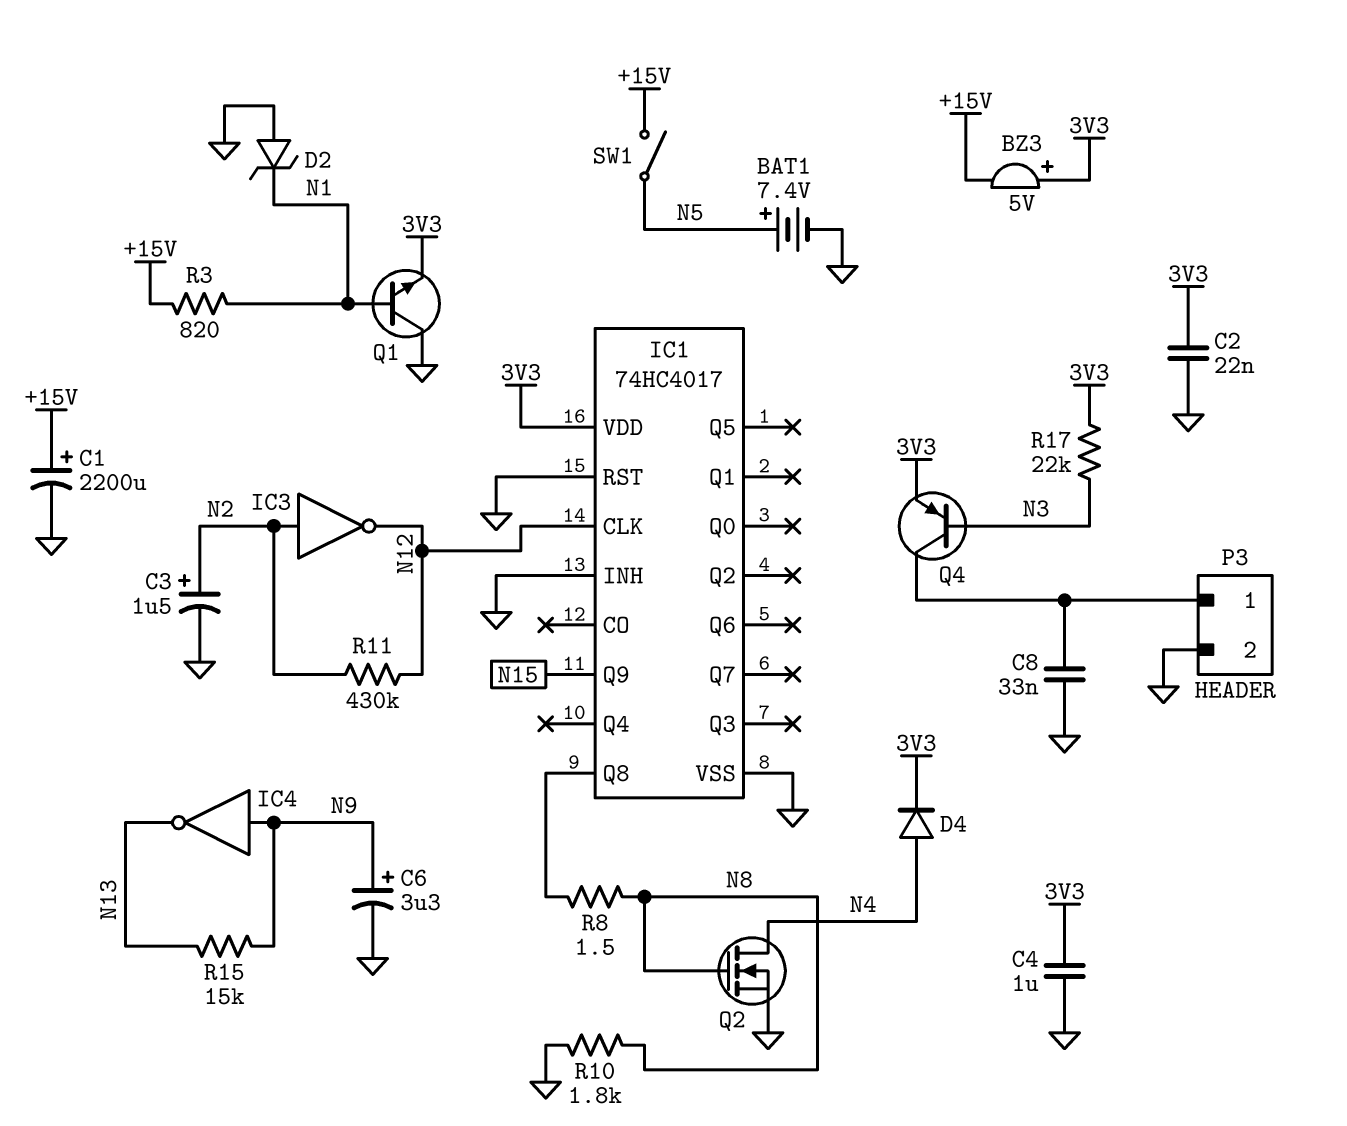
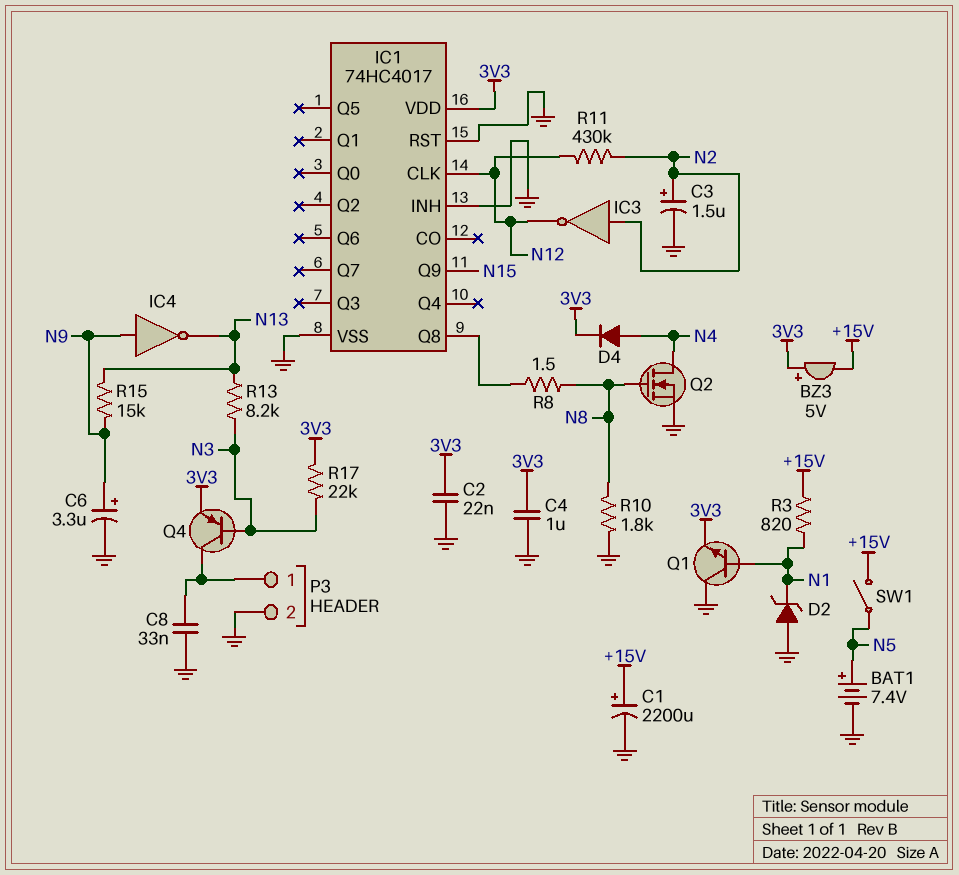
R13: none -> 8.2k (N3, N13)

